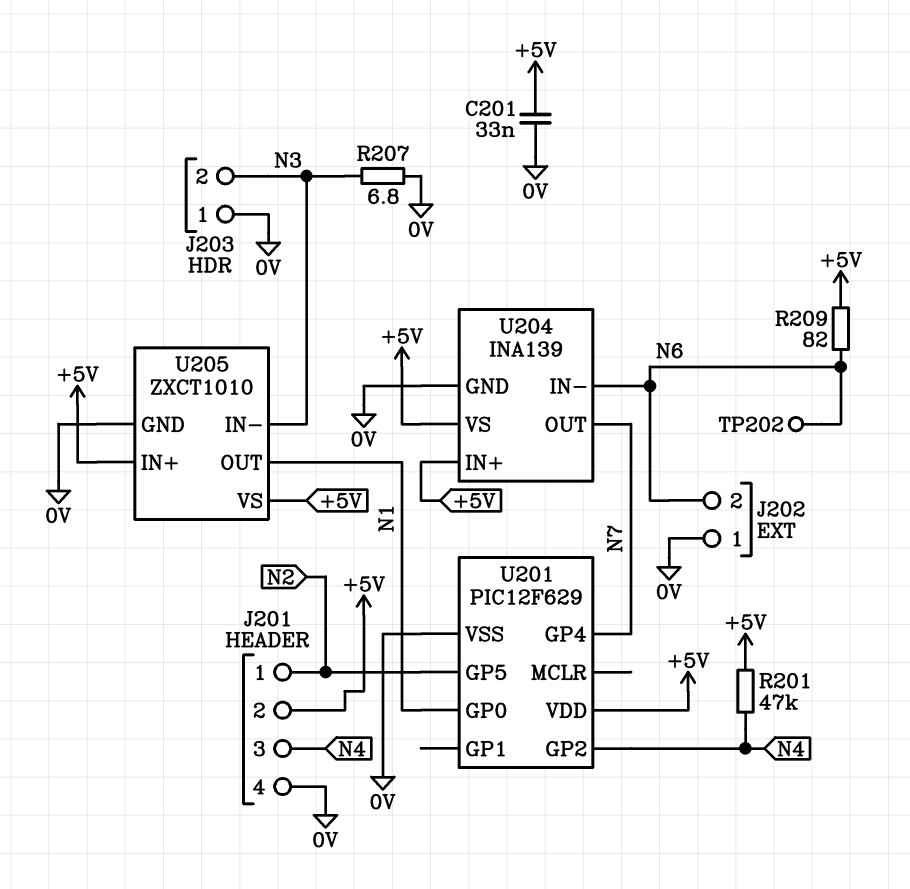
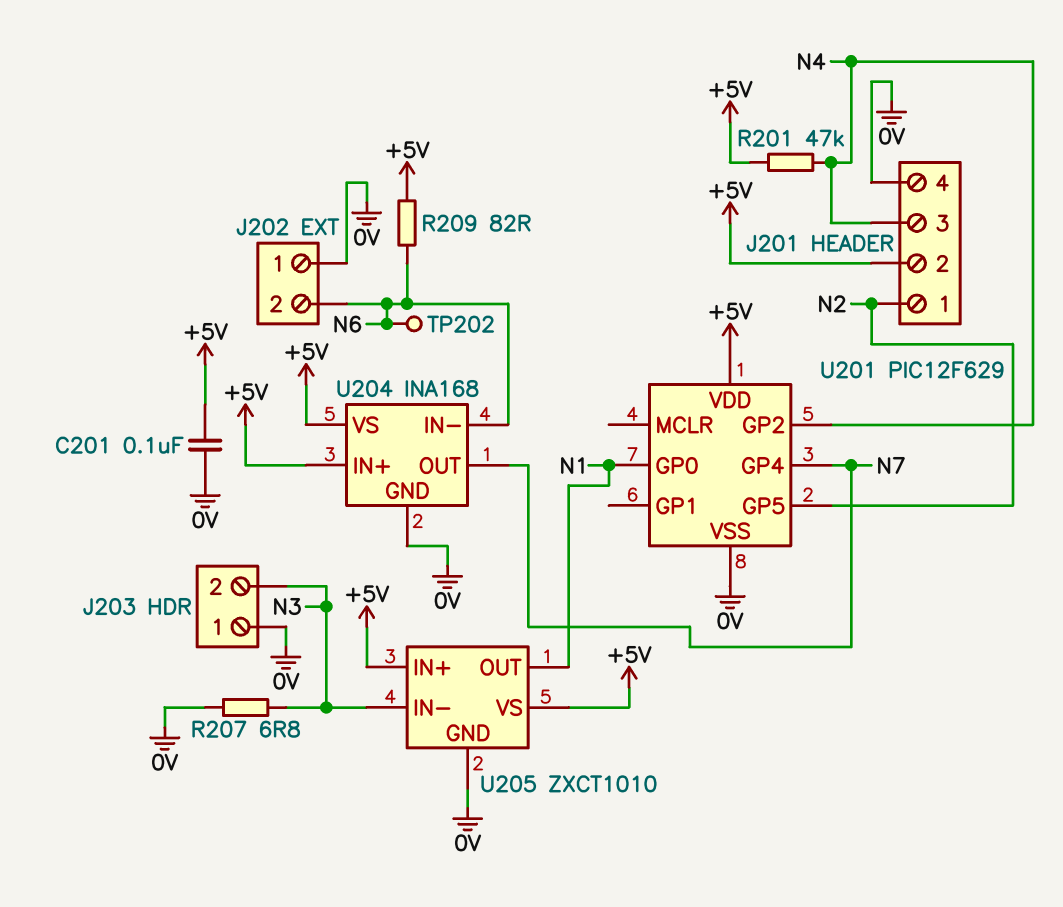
C201: 33nF (+5V, 0V) -> 100nF (+5V, 0V)
U204: INA139 -> INA168

